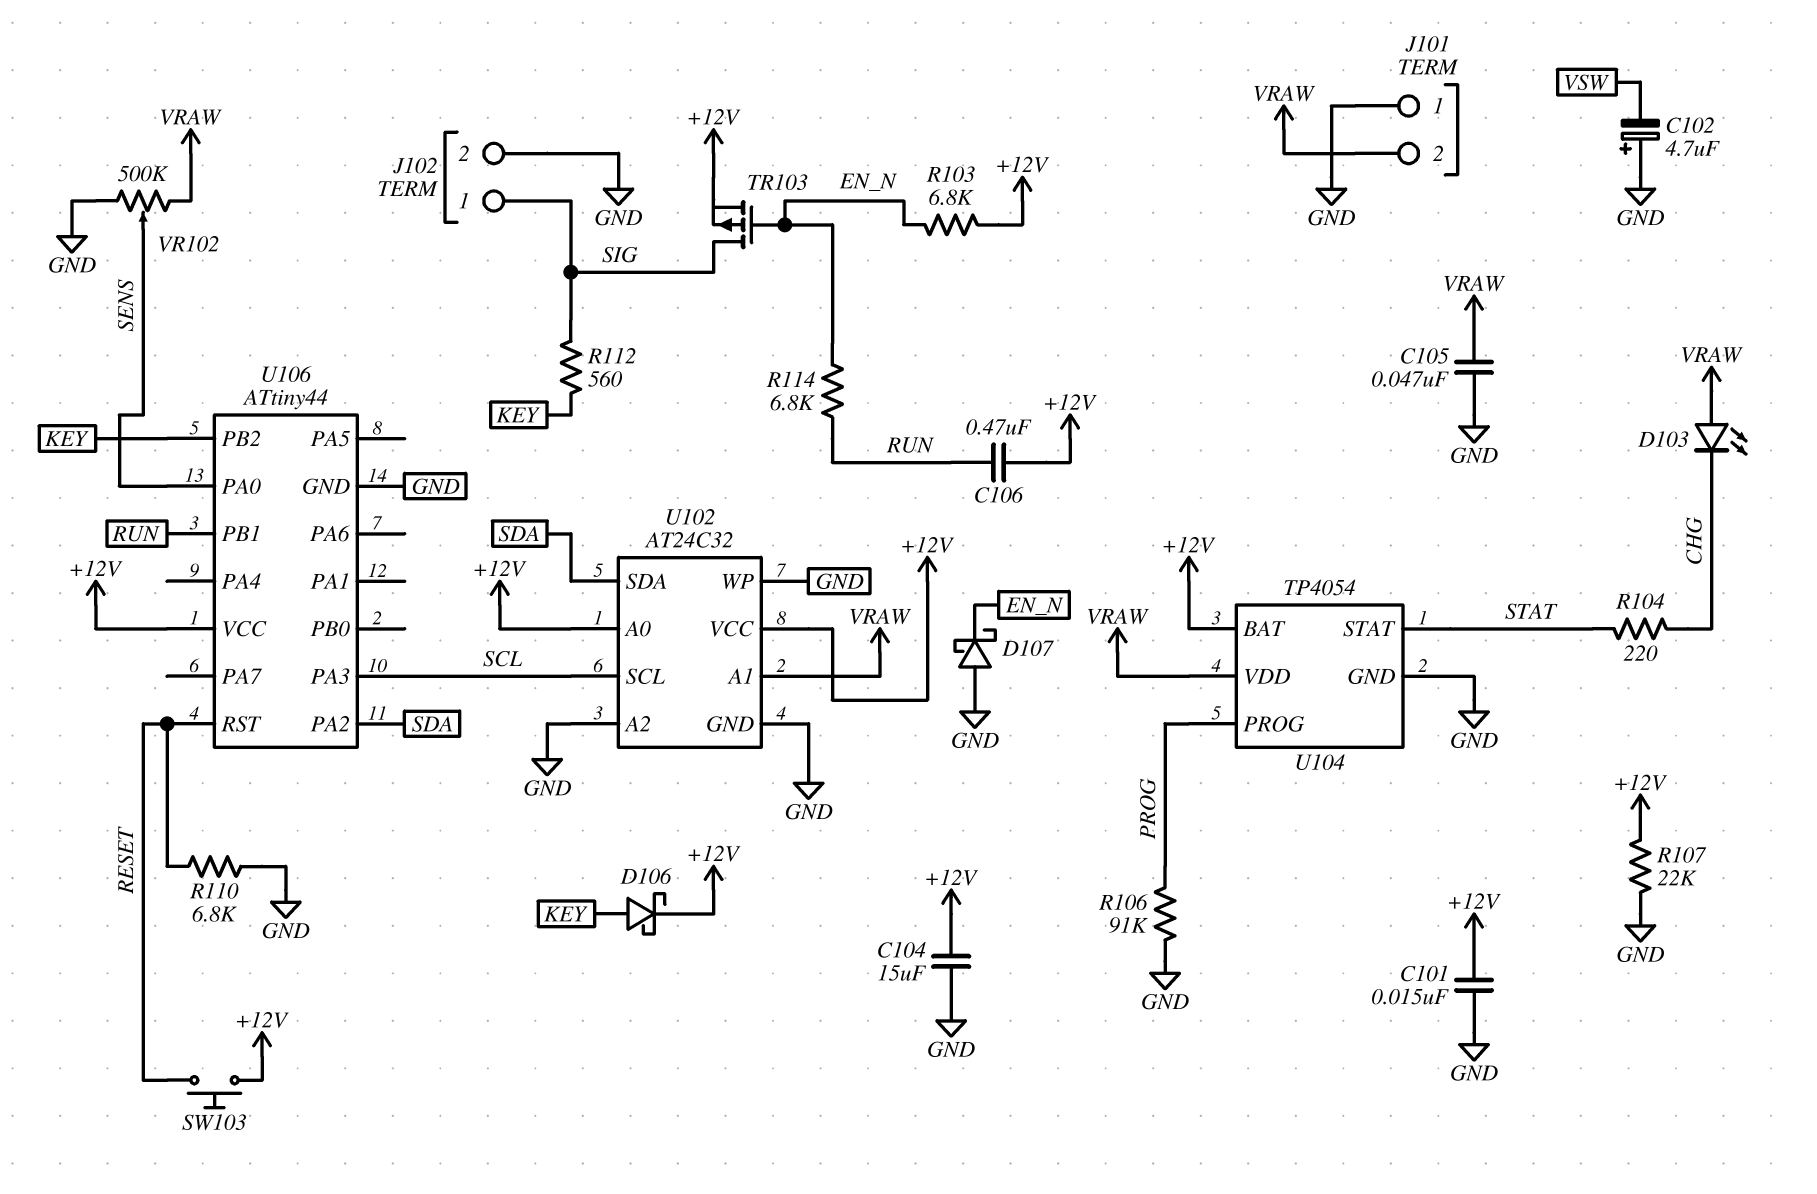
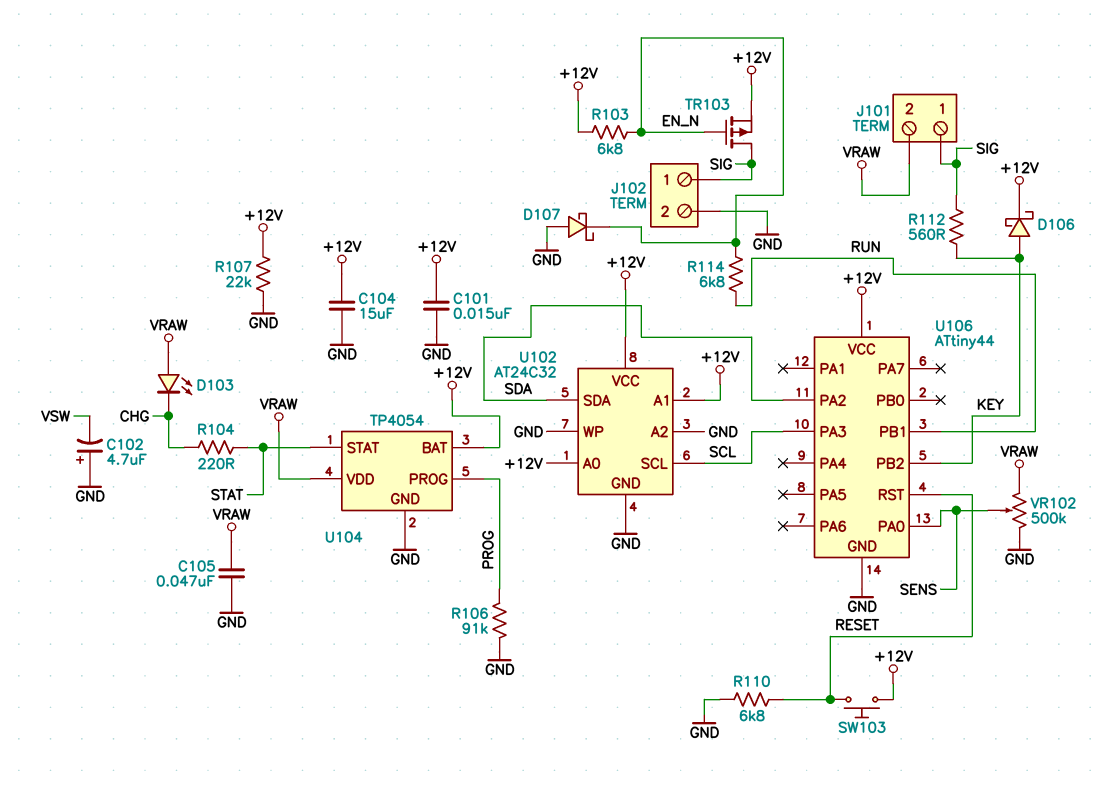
C106: 470nF (+12V, RUN) -> none
J101 pin 1: GND -> SIG
U102 pin A1: VRAW -> +12V

